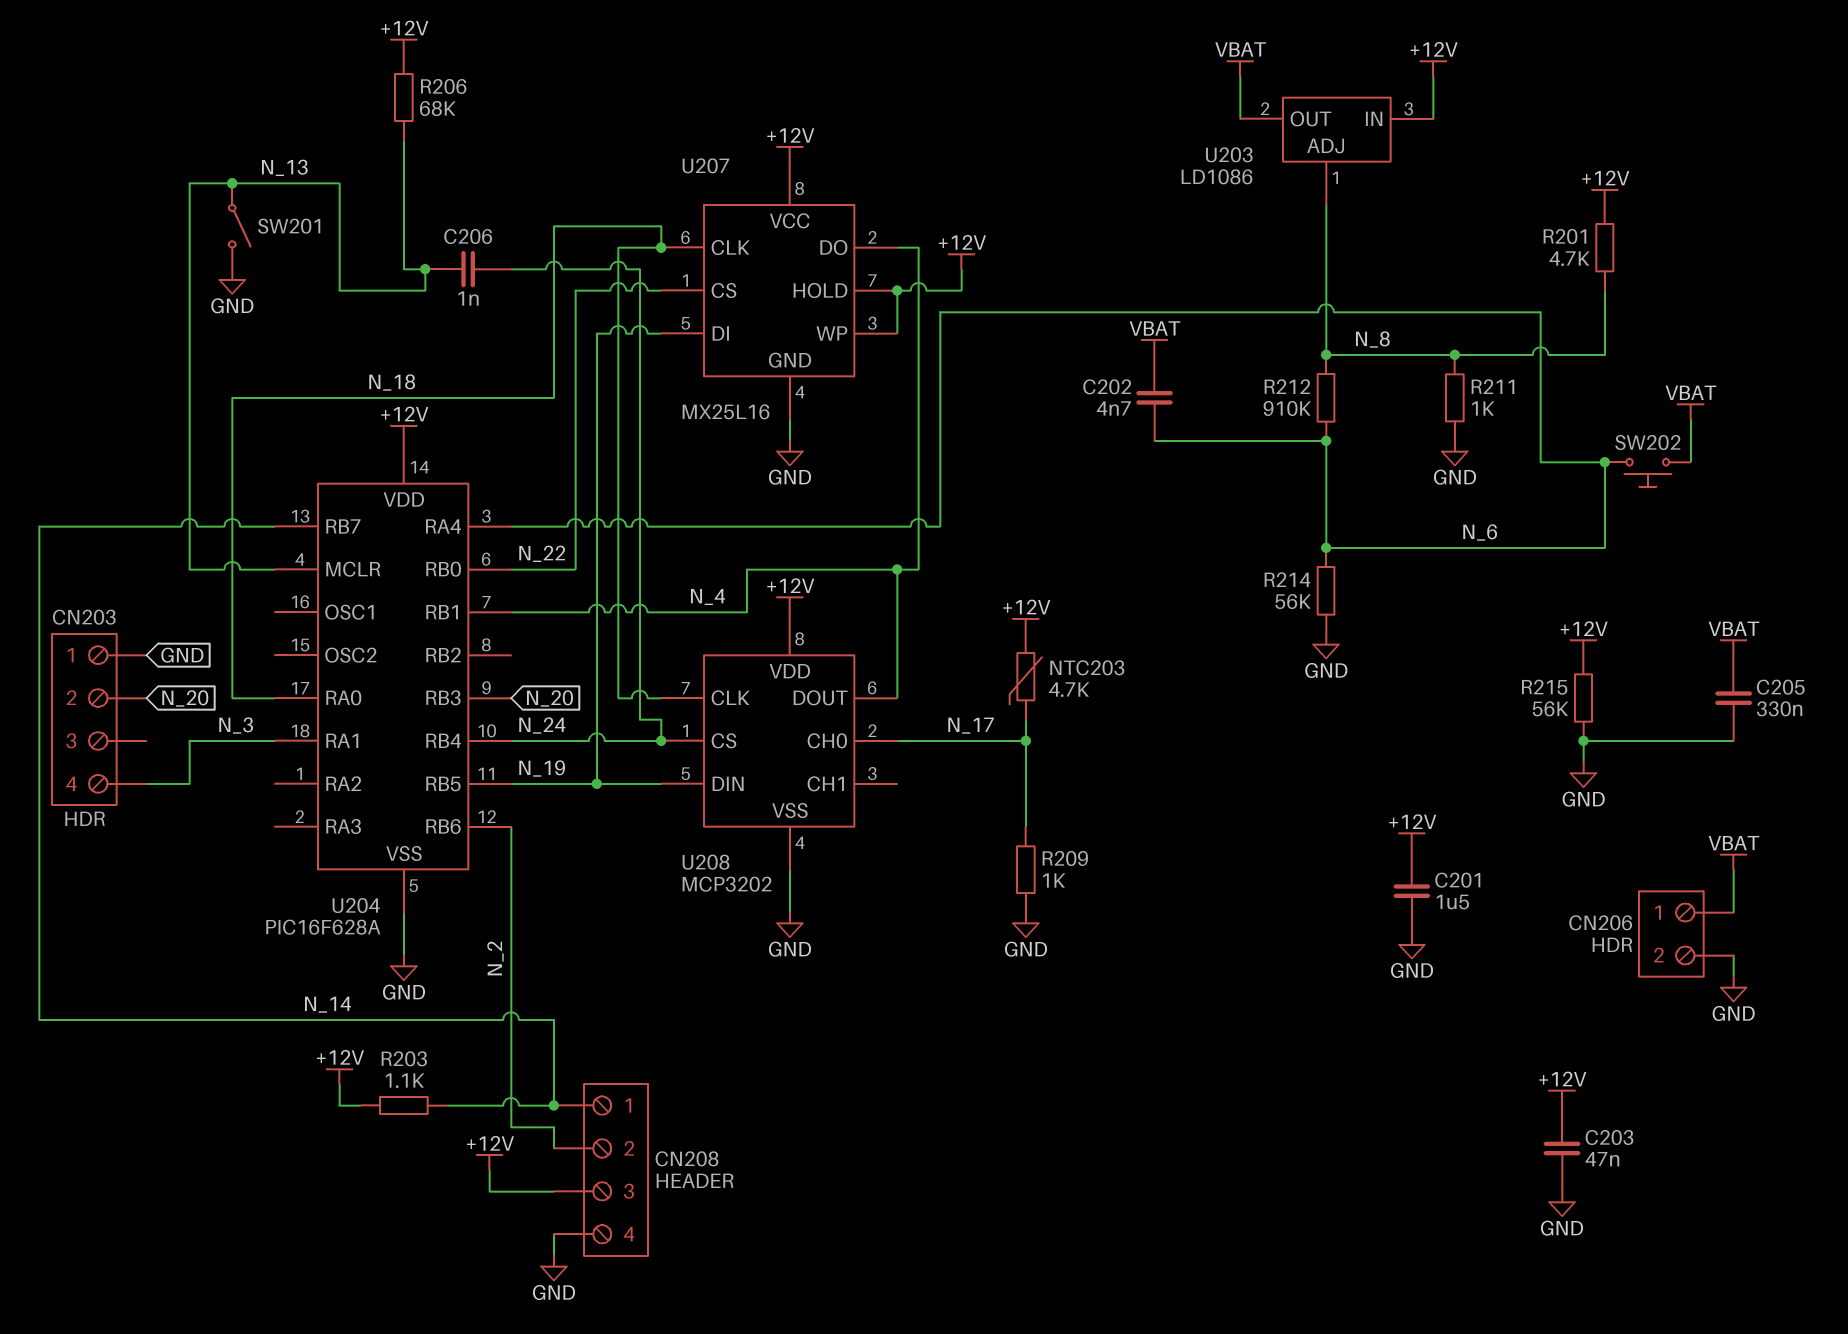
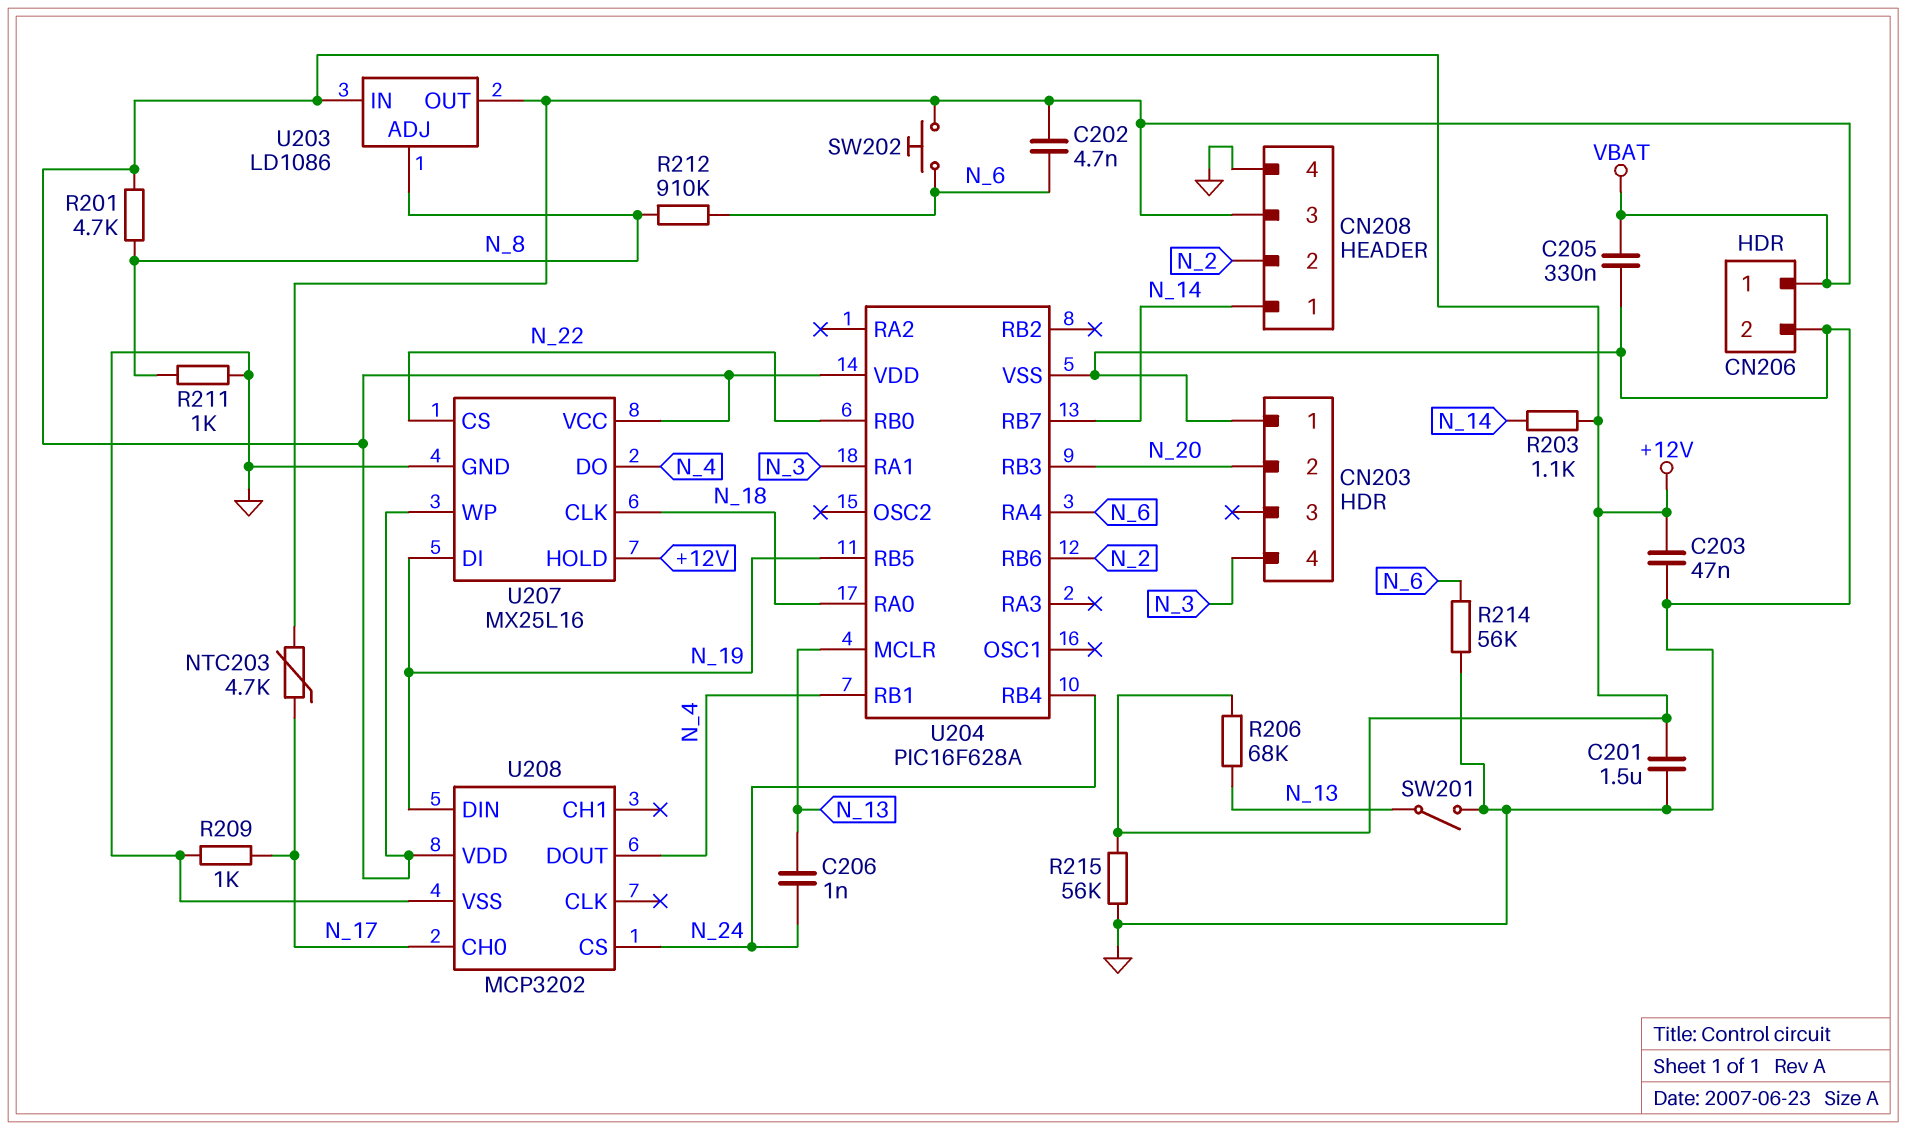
CN208 pin 3: +12V -> VBAT
NTC203: 4.7k (+12V, N_17) -> 4.7k (N_17, VBAT)
U208 pin CLK: N_18 -> none

